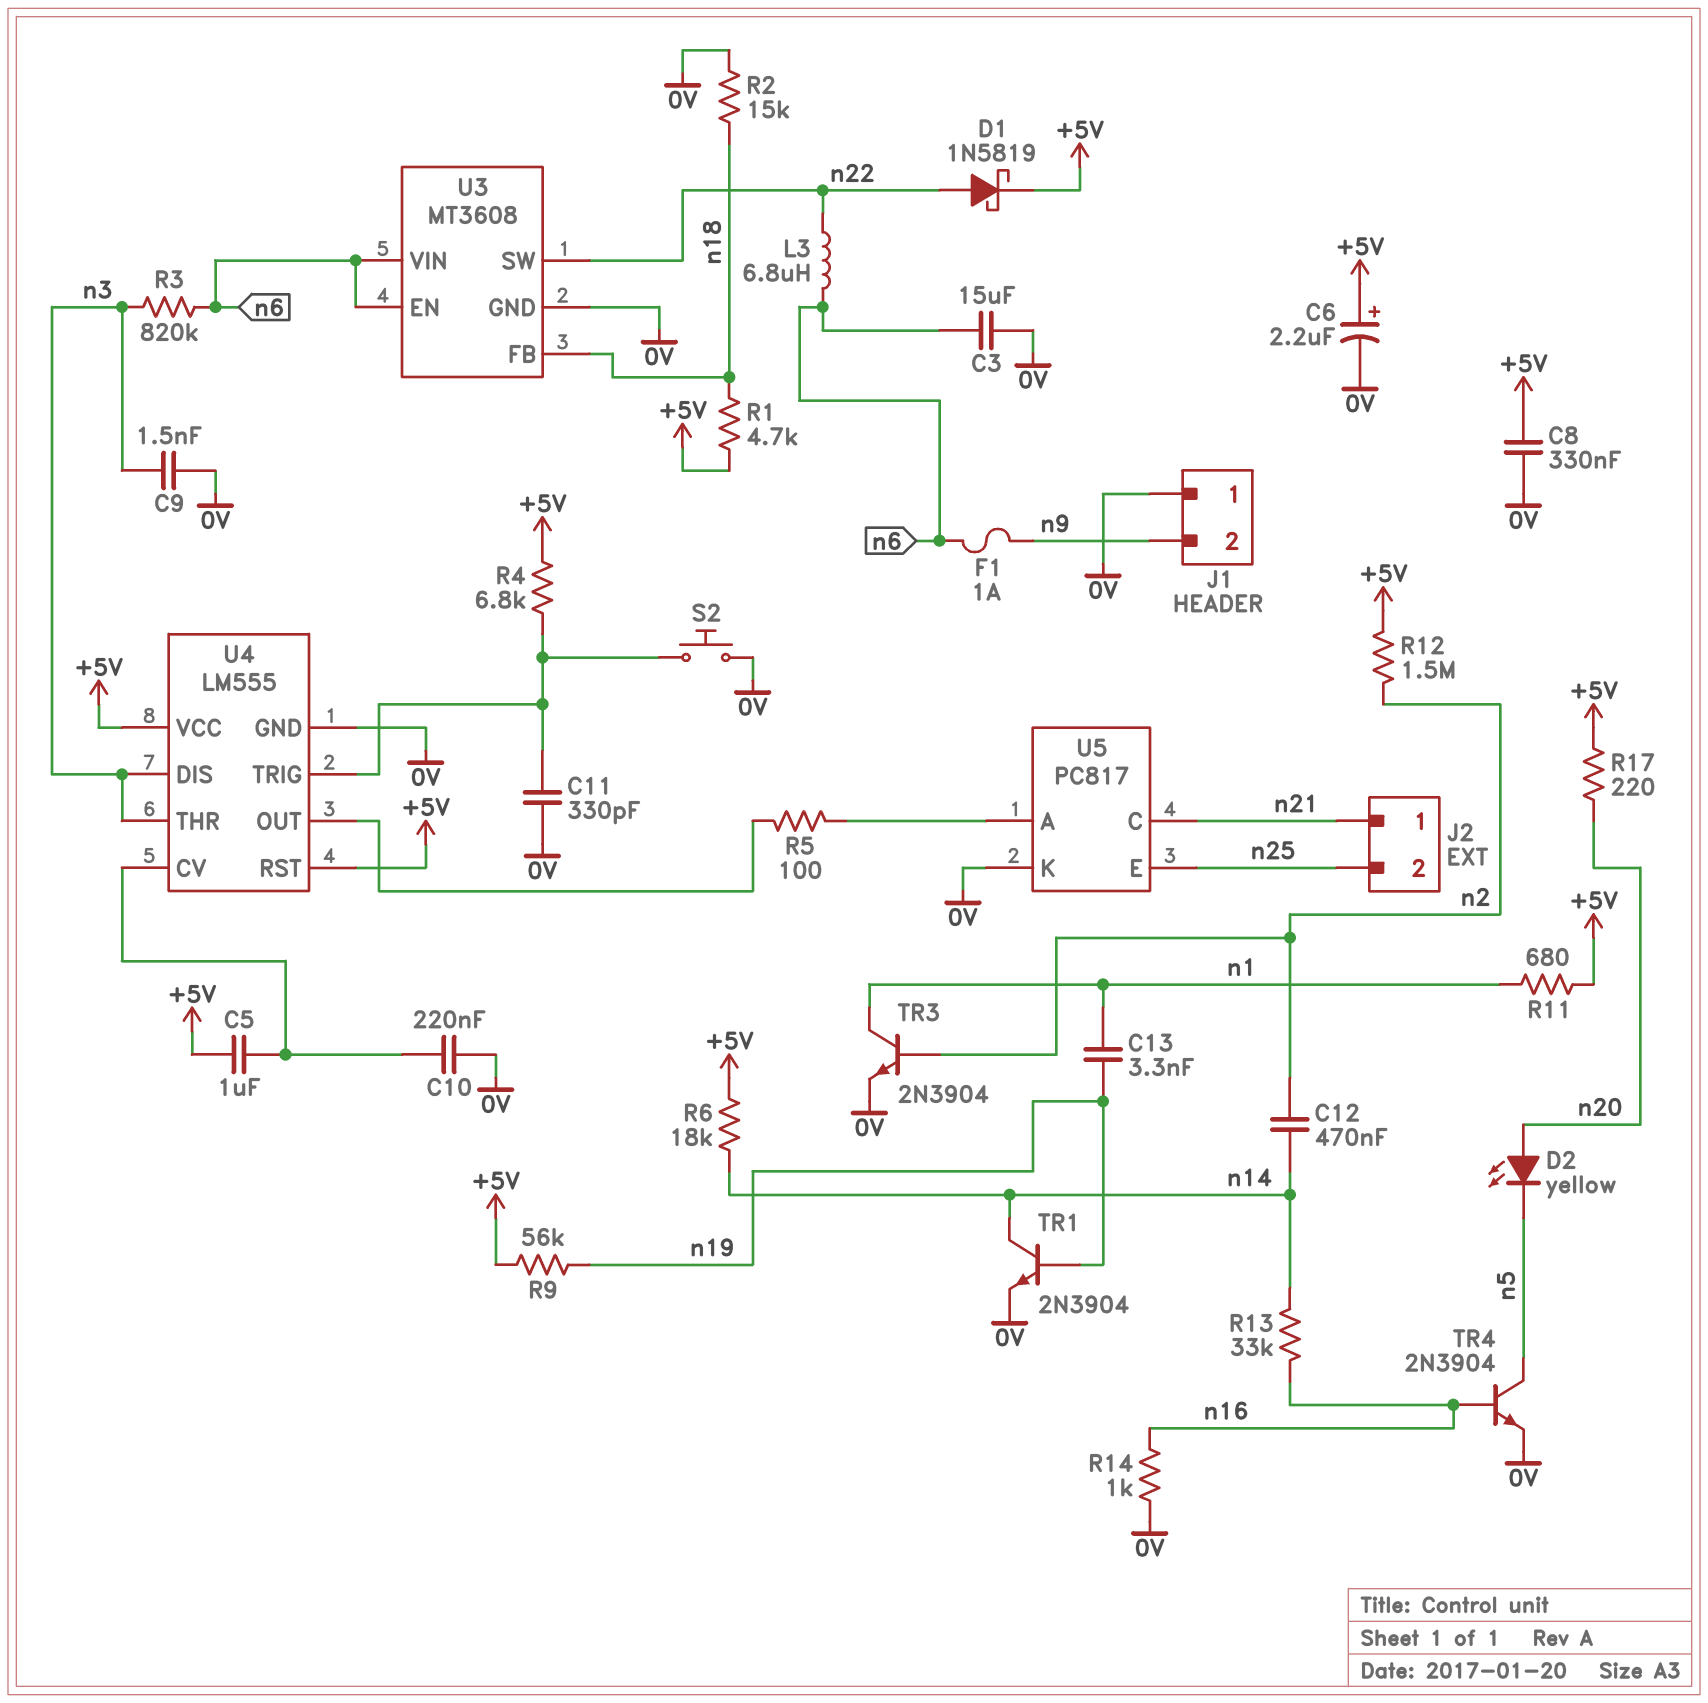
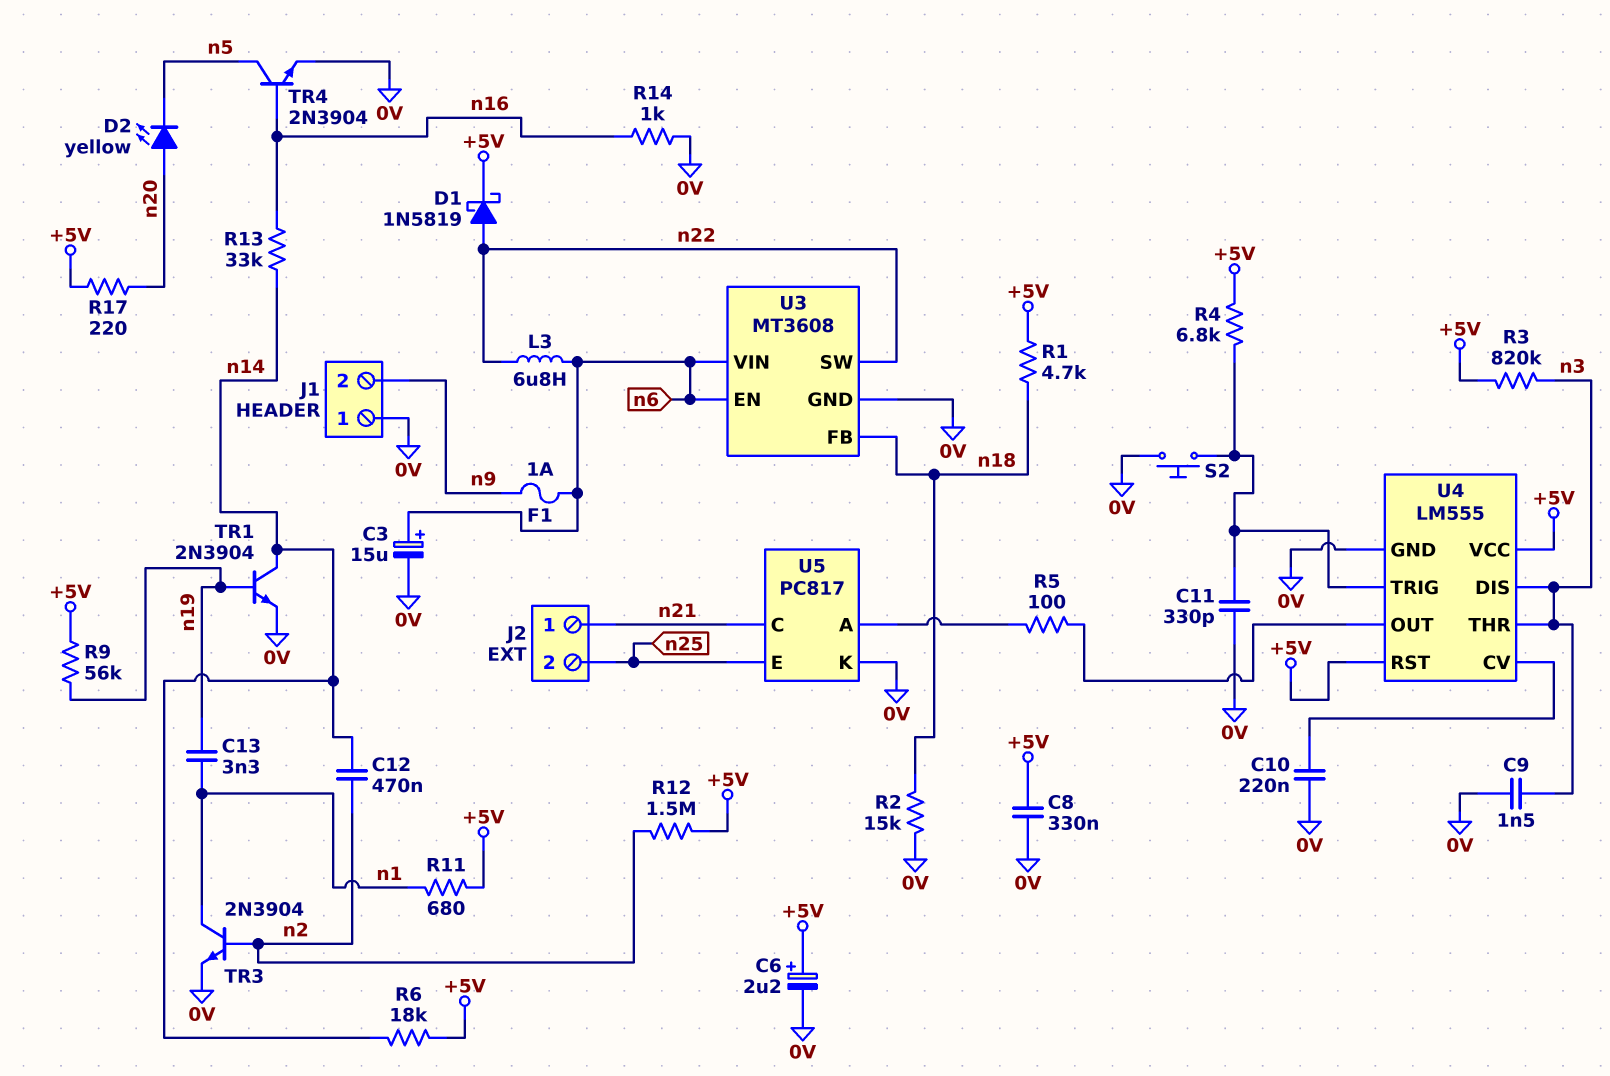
C3: 15uF (0V, n6) -> 15uF (plus n6, minus 0V)
C5: 1uF (+5V, U4/CV) -> none
R3: 820k (n3, n6) -> 820k (+5V, n3)

